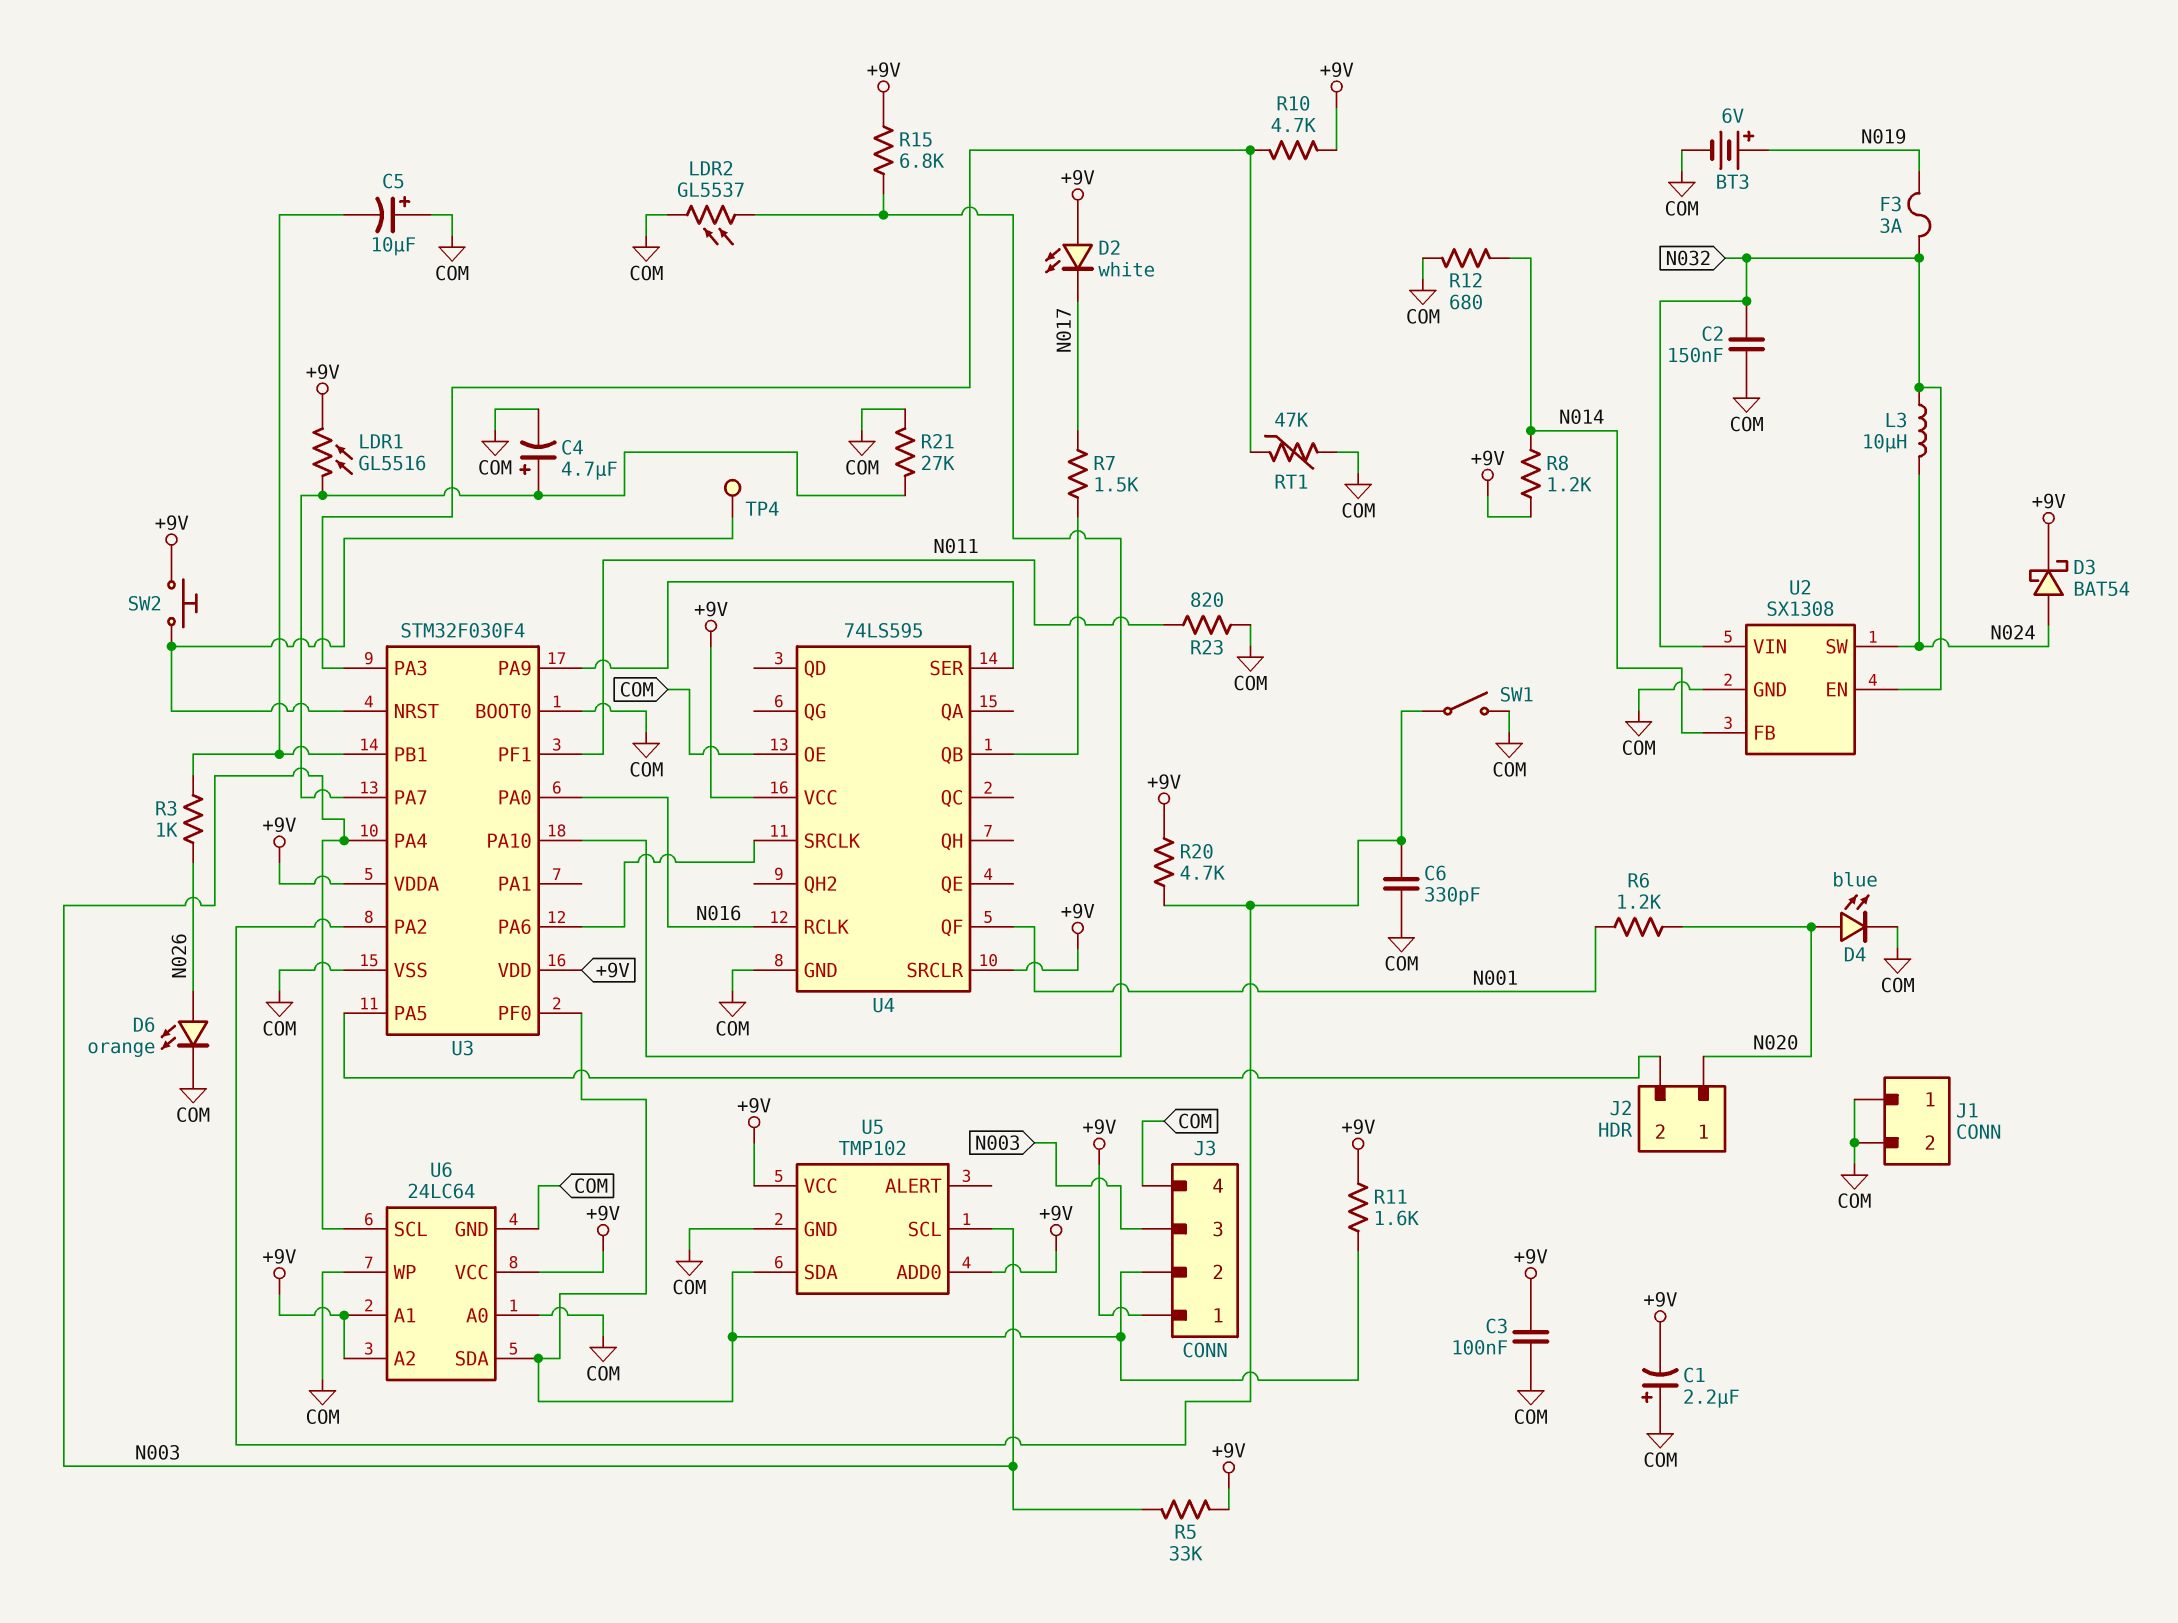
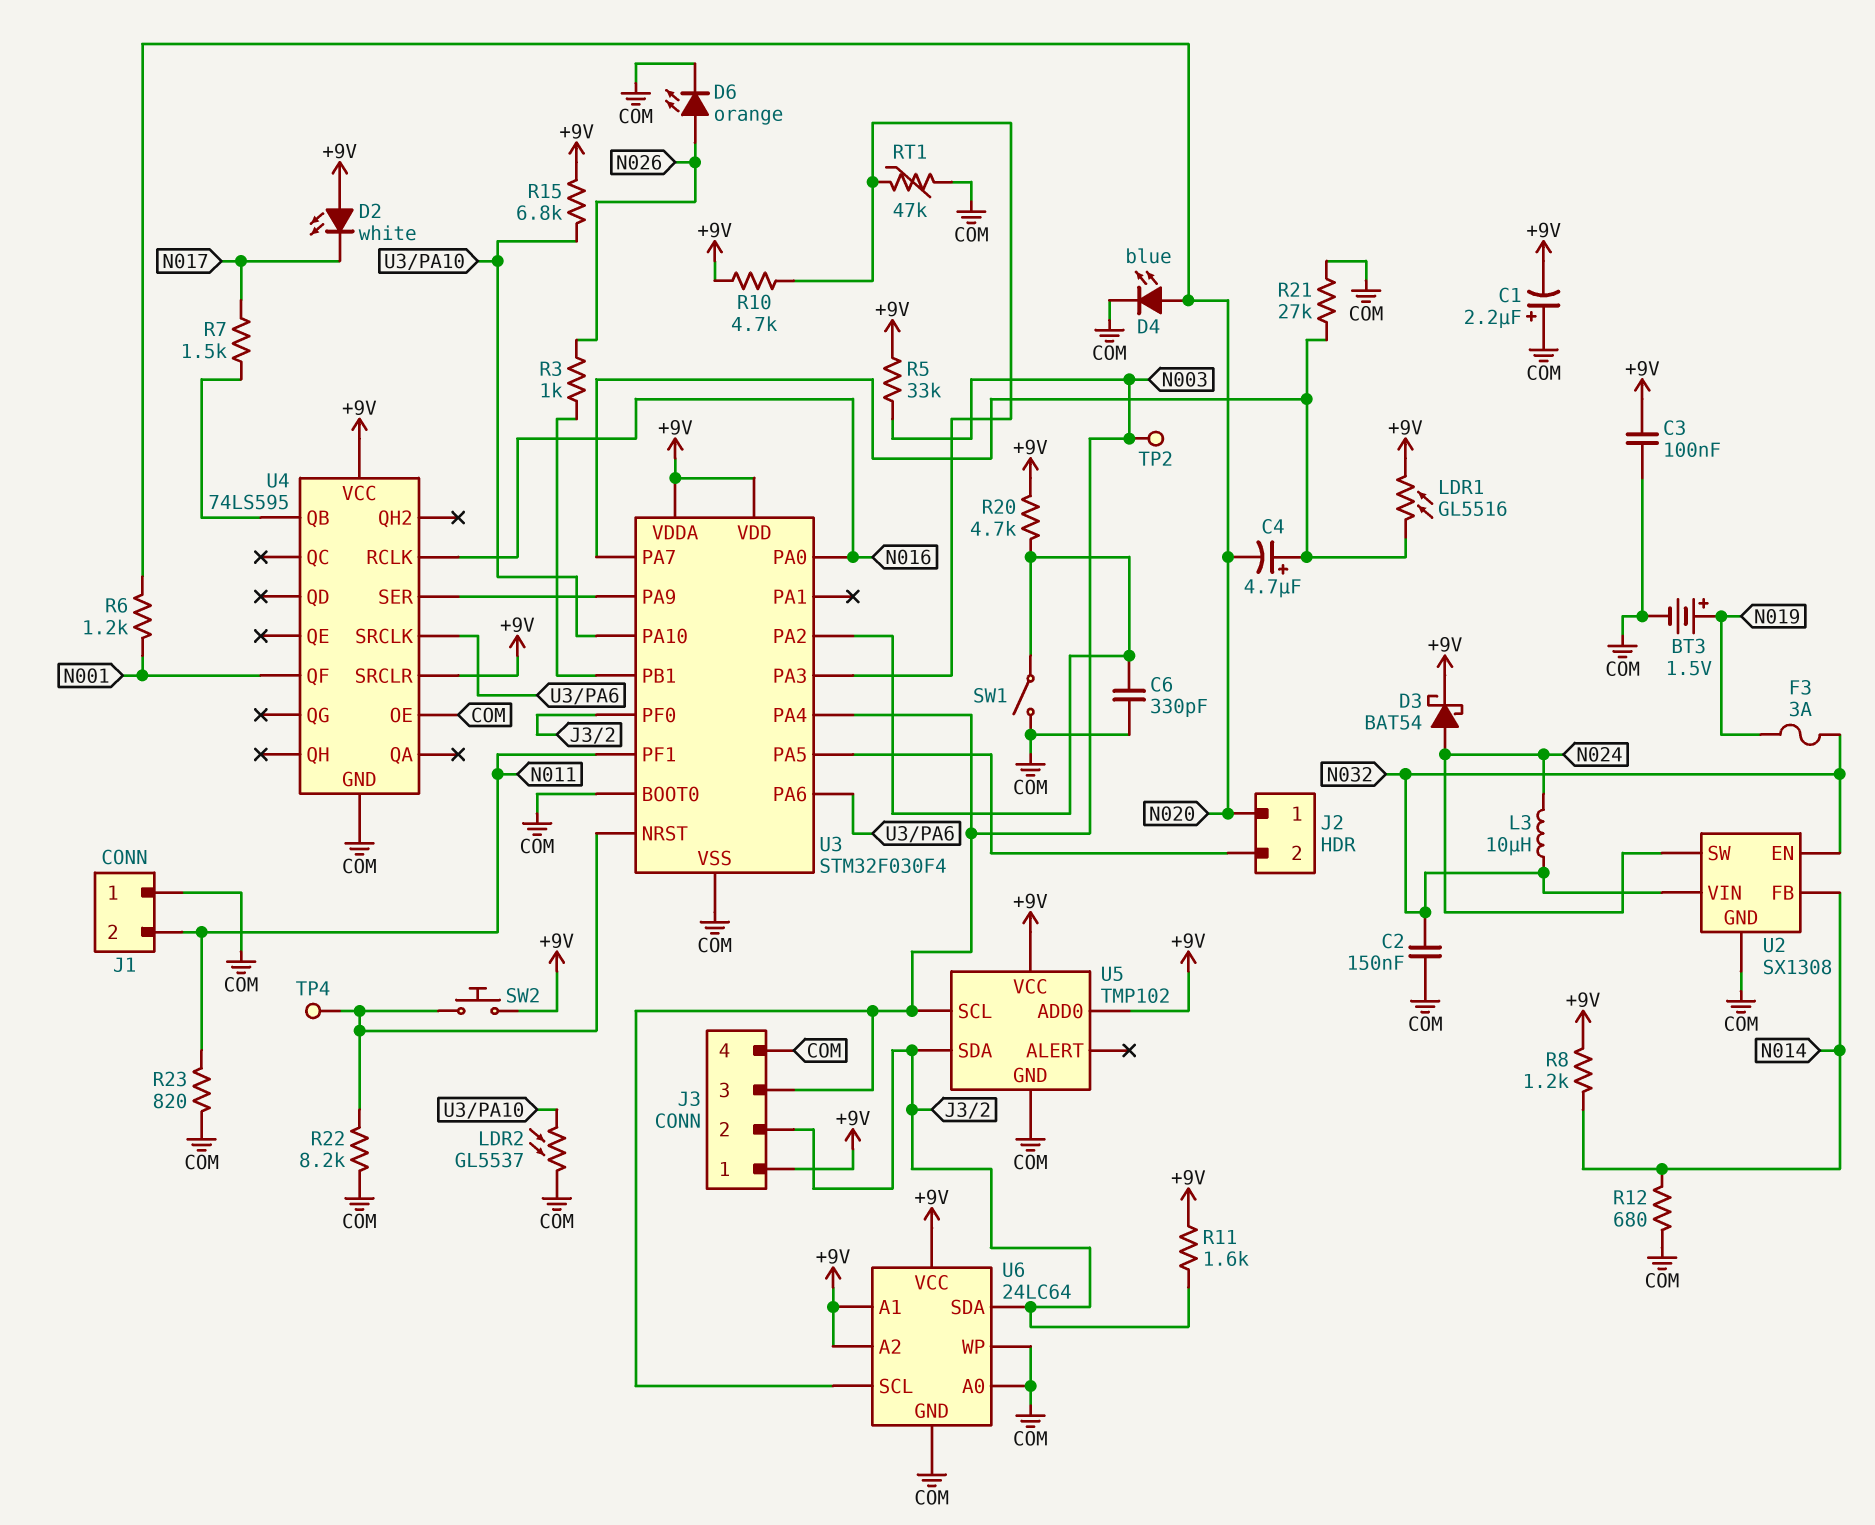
BT3: 6V (plus N019, minus COM) -> 1.5V (plus N019, minus COM)
C4: 4.7uF (plus U3/PA7, minus COM) -> 4.7uF (plus U3/PA7, minus N020)
C5: 10uF (plus COM, minus U3/PB1) -> none
J1 pin 2: COM -> N011
R22: none -> 8.2k (COM, U3/NRST)
TP2: none -> test point (N003)

